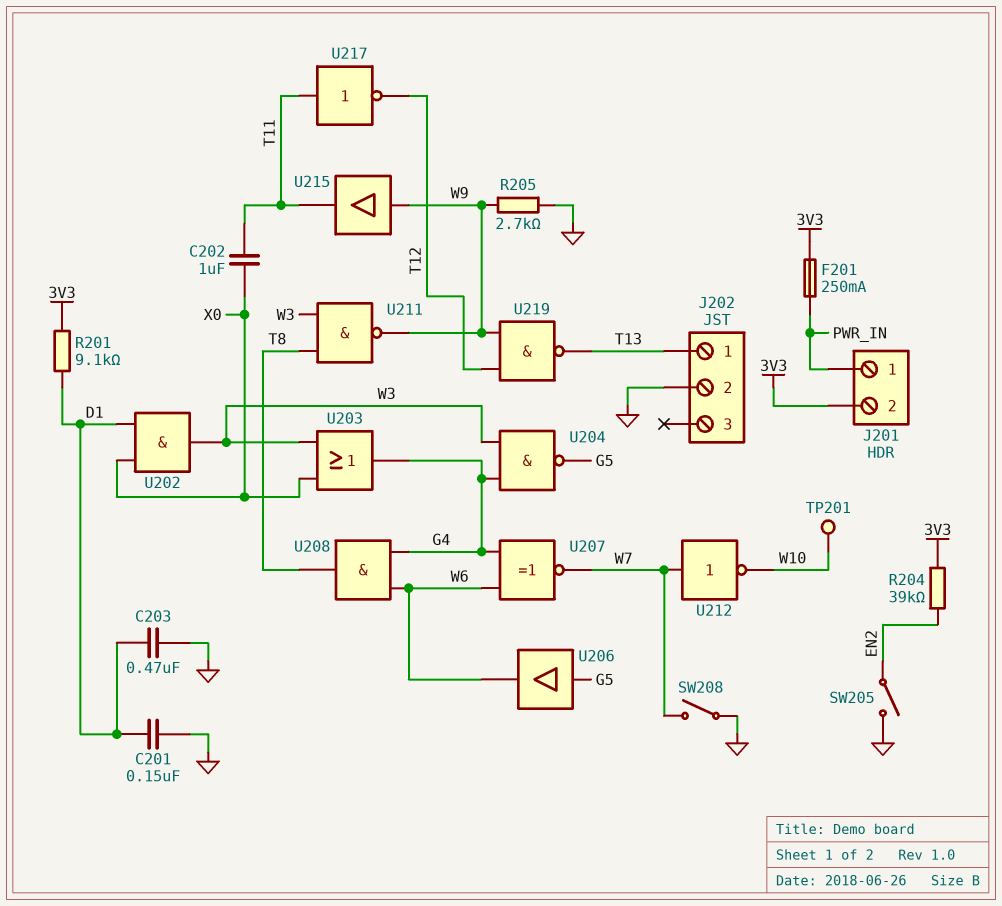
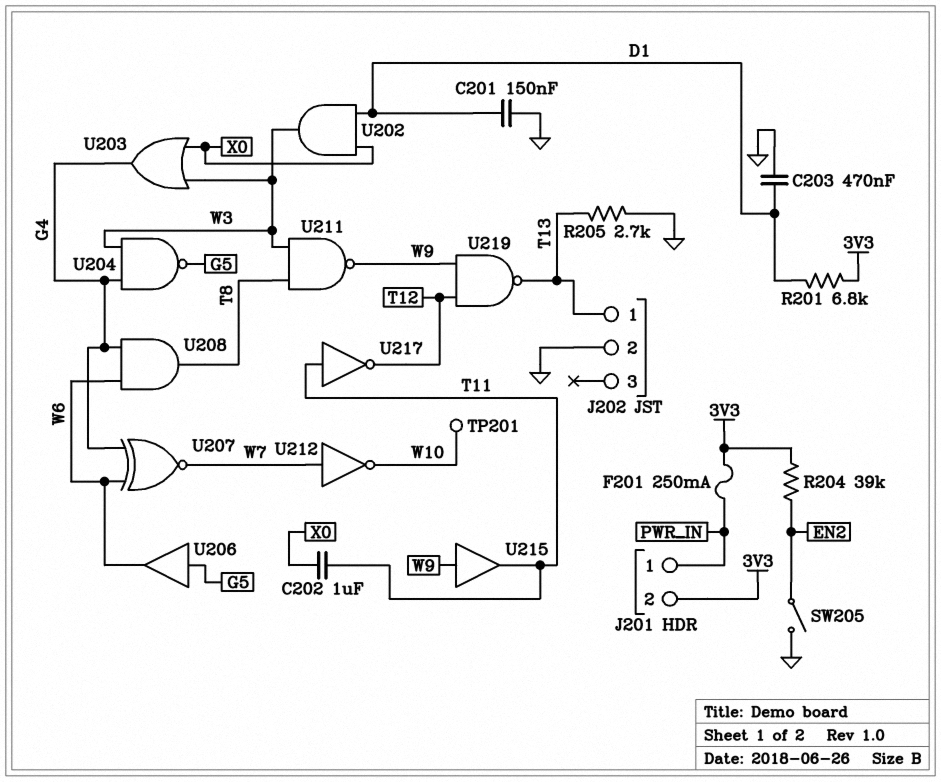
R201: 9.1k (3V3, D1) -> 6.8k (3V3, D1)
R205: 2.7k (GND, W9) -> 2.7k (GND, T13)
SW208: switch (GND, W7) -> none

